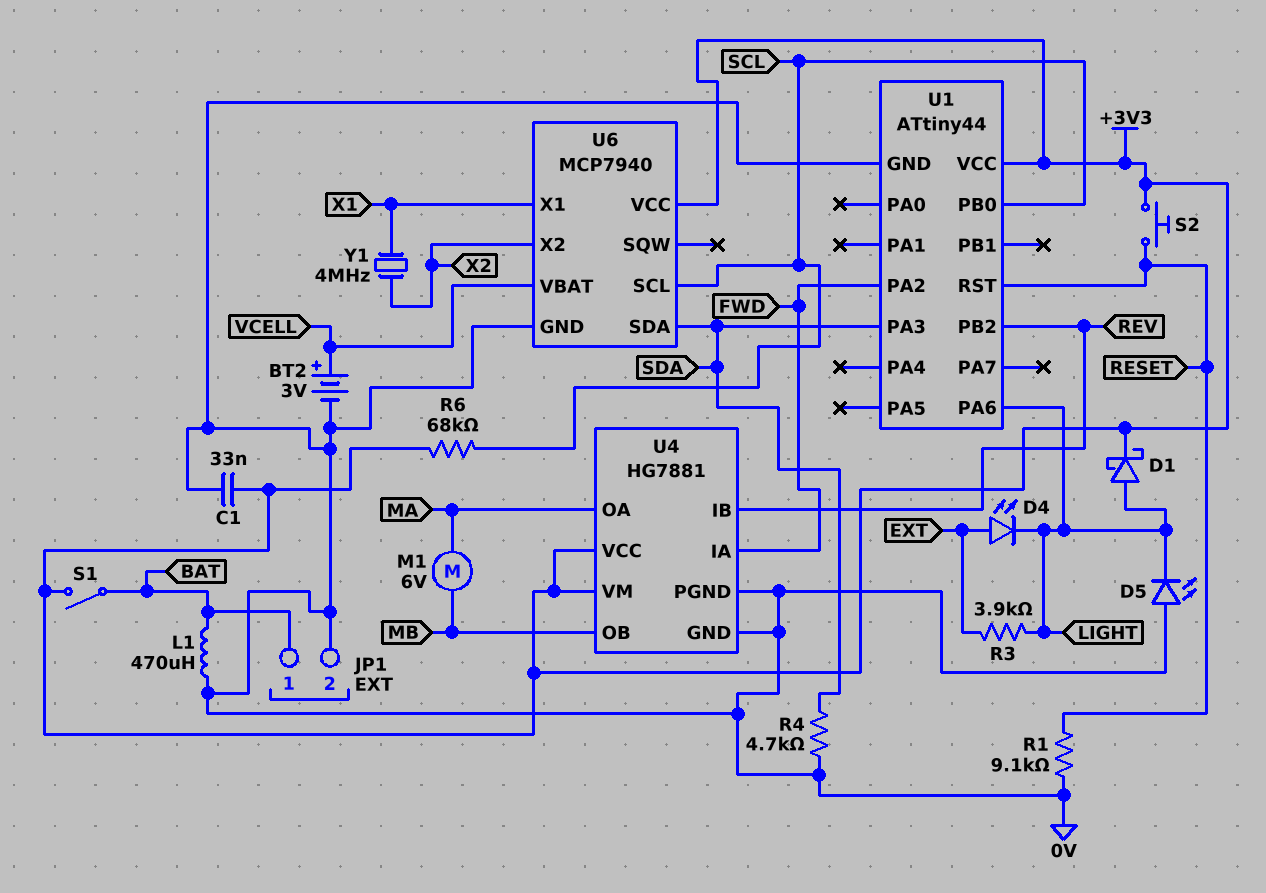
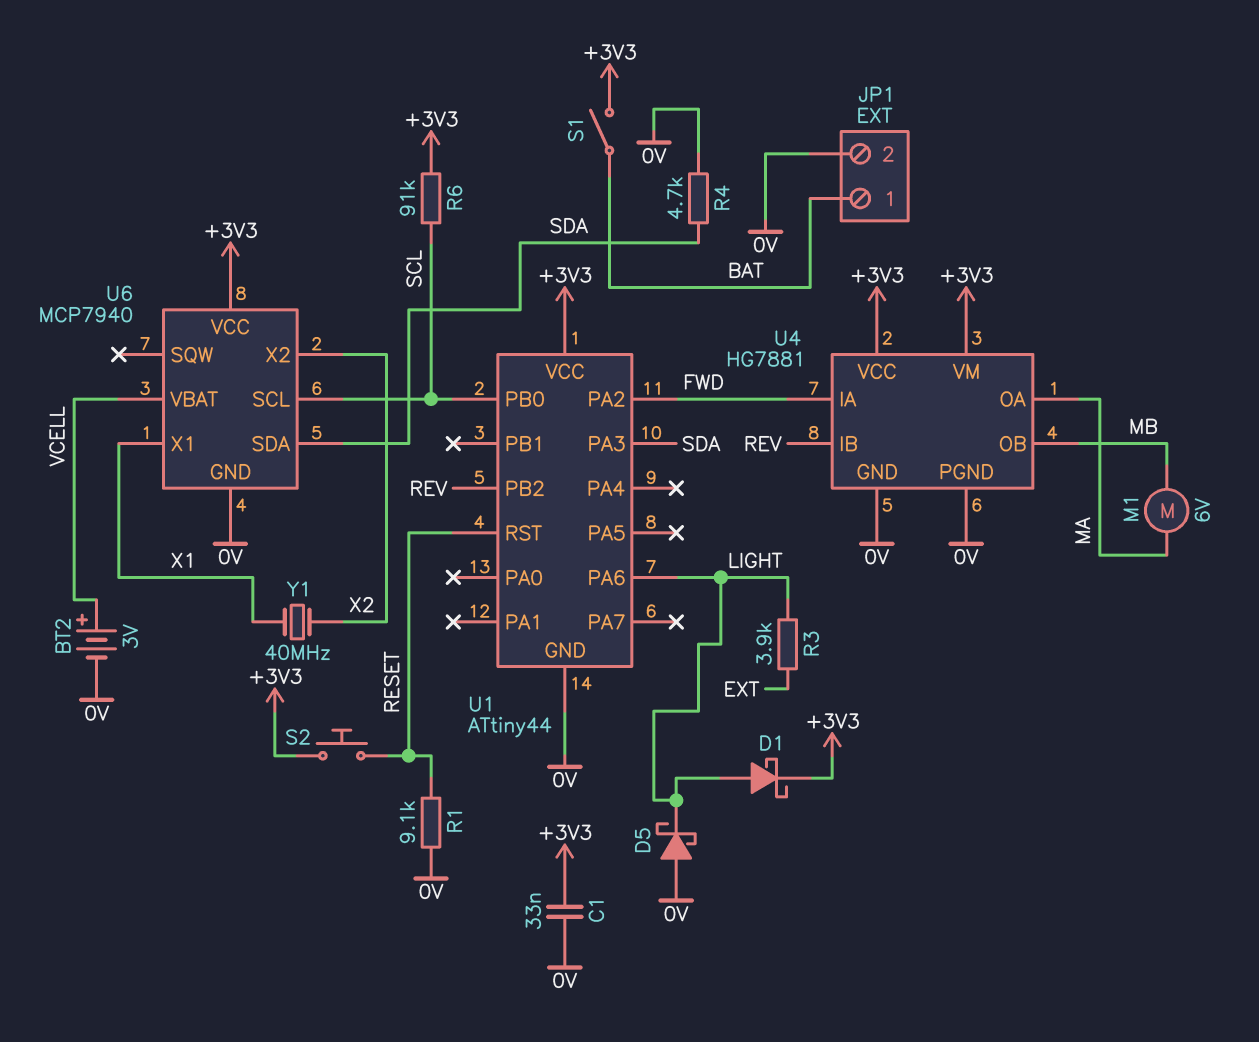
D4: LED (A EXT, K LIGHT) -> none
D5: LED (A 0V, K LIGHT) -> schottky (A 0V, K LIGHT)
L1: 470uH (0V, BAT) -> none
R6: 68k (+3V3, SCL) -> 91k (+3V3, SCL)
Y1: 4MHz (X1, X2) -> 40MHz (X1, X2)

